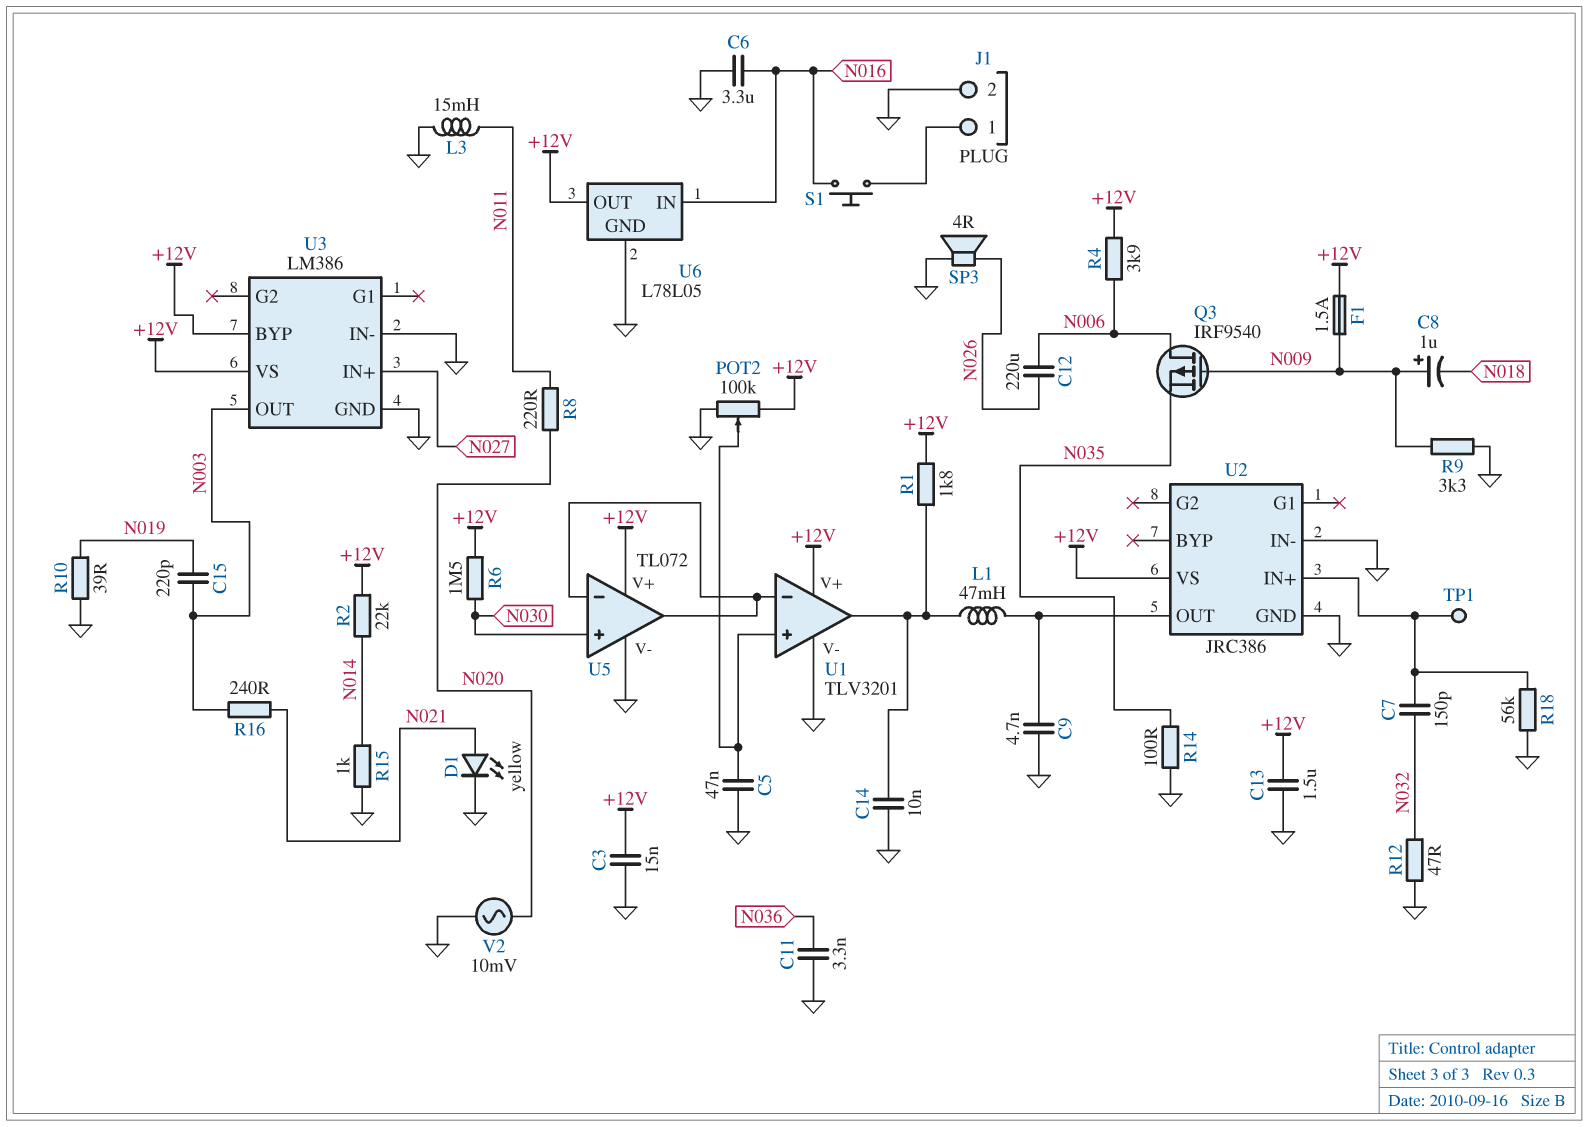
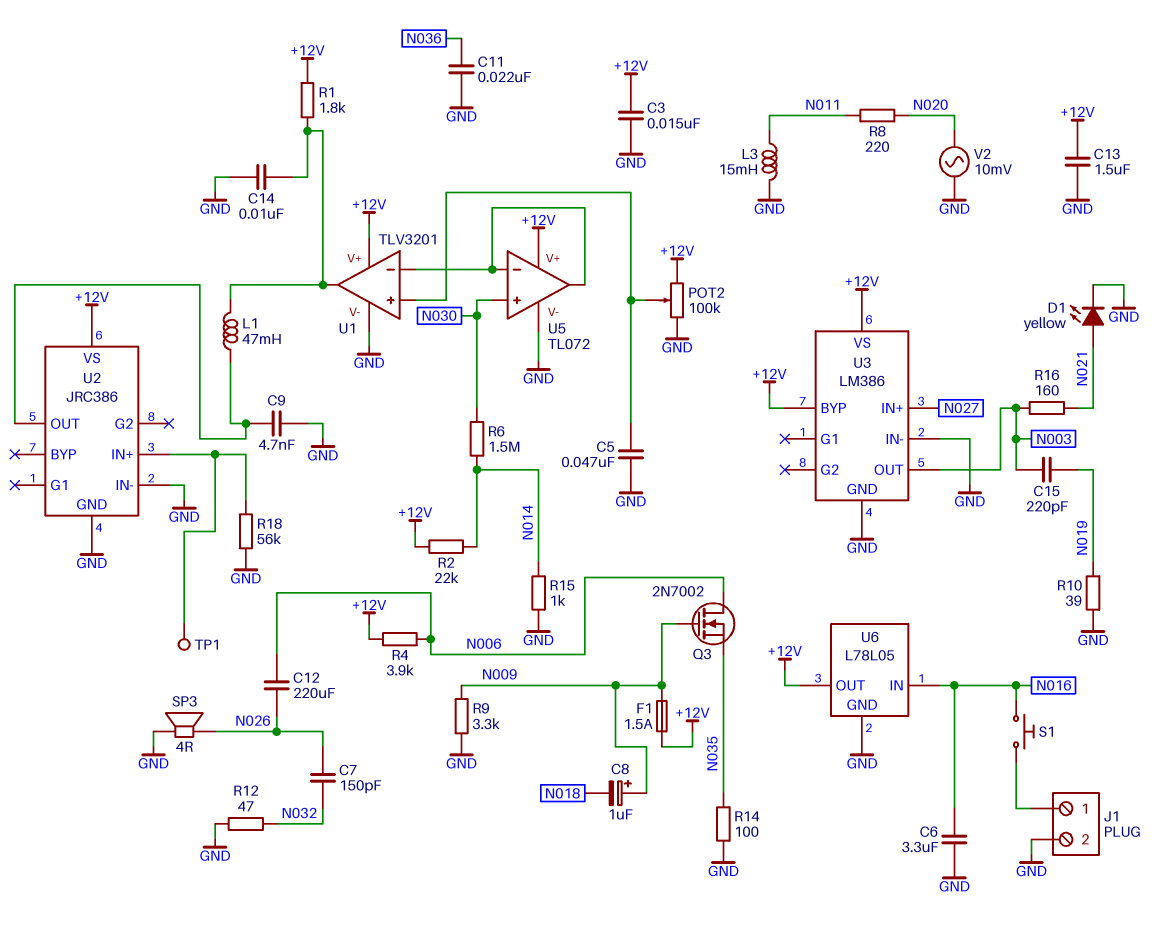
C7: 150pF (N032, U2/IN+) -> 150pF (N026, N032)
C11: 3.3nF (GND, N036) -> 22nF (GND, N036)
Q3: PMOS IRF9540 (G N009, D N006, S N035) -> NMOS 2N7002 (G N009, D N006, S N035)
R6: 1.5M (+12V, N030) -> 1.5M (N014, N030)
R16: 240 (N003, N021) -> 160 (N003, N021)

